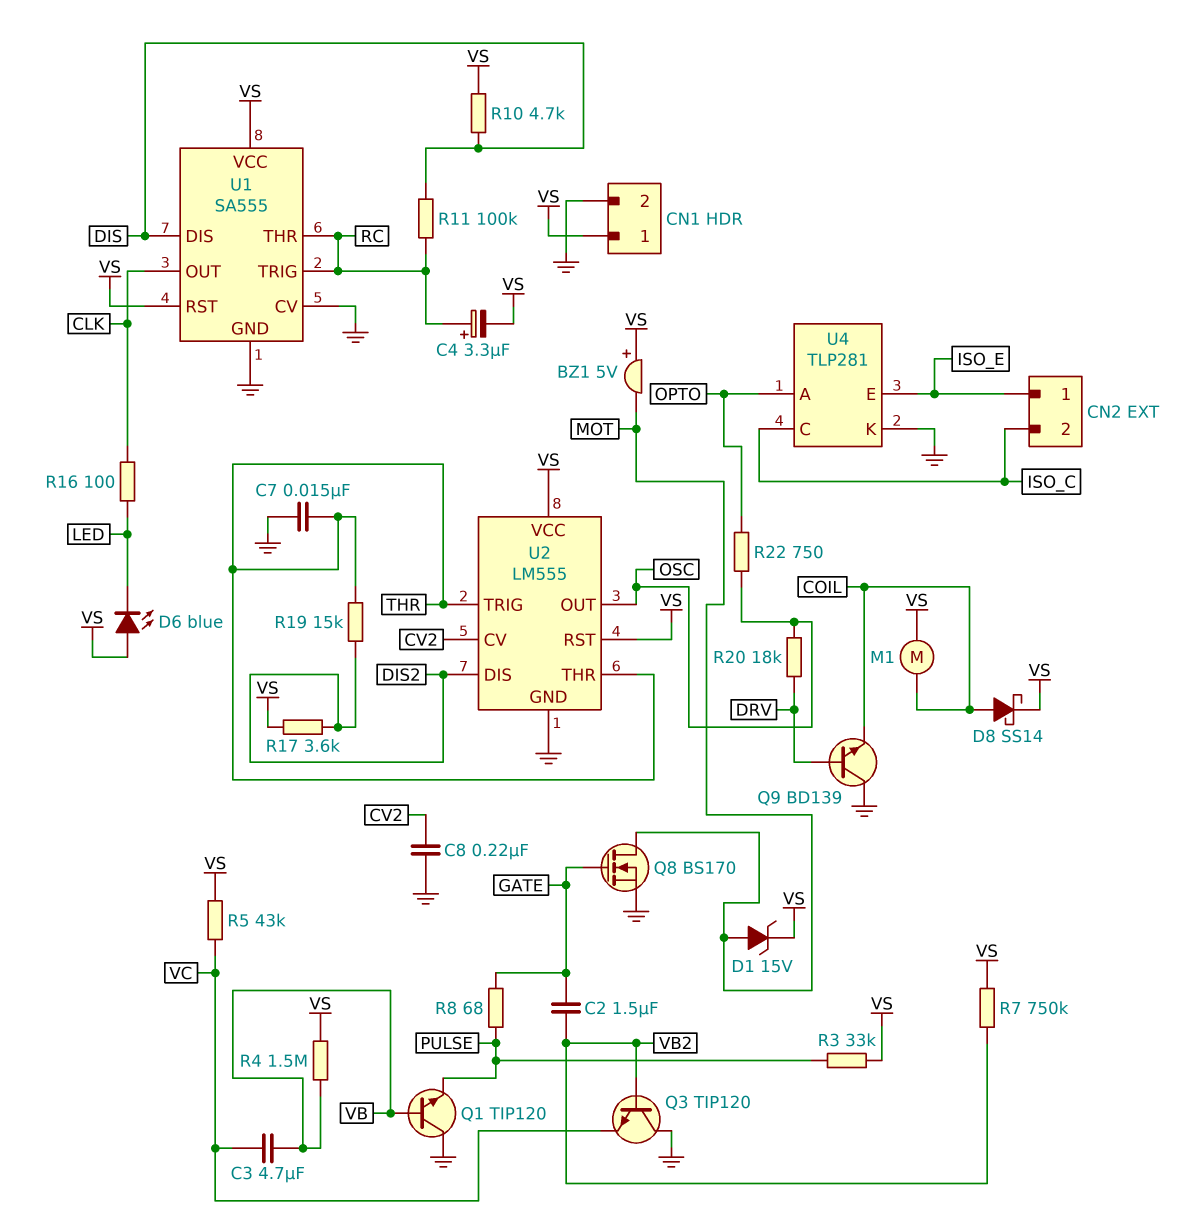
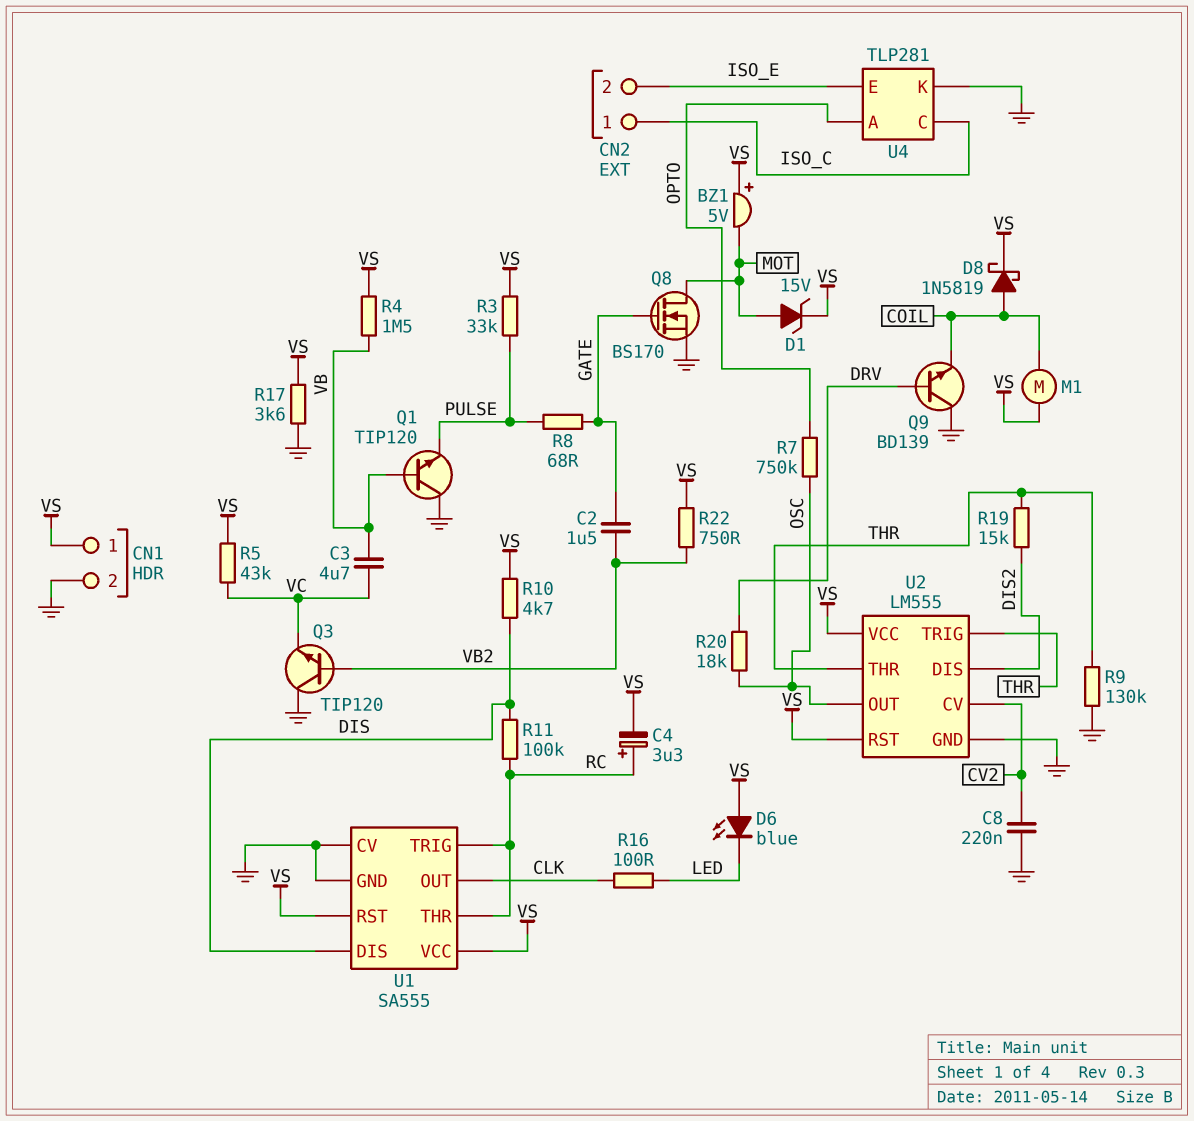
C7: 15nF (GND, THR) -> none
CN2 pin 1: ISO_E -> ISO_C
CN2 pin 2: ISO_C -> ISO_E
D8: schottky SS14 (A COIL, K VS) -> schottky 1N5819 (A COIL, K VS)
R7: 750k (VB2, VS) -> 750k (OPTO, OSC)
R9: none -> 130k (GND, THR)
R17: 3.6k (DIS2, VS) -> 3.6k (GND, VS)
R22: 750 (OPTO, OSC) -> 750 (VB2, VS)

